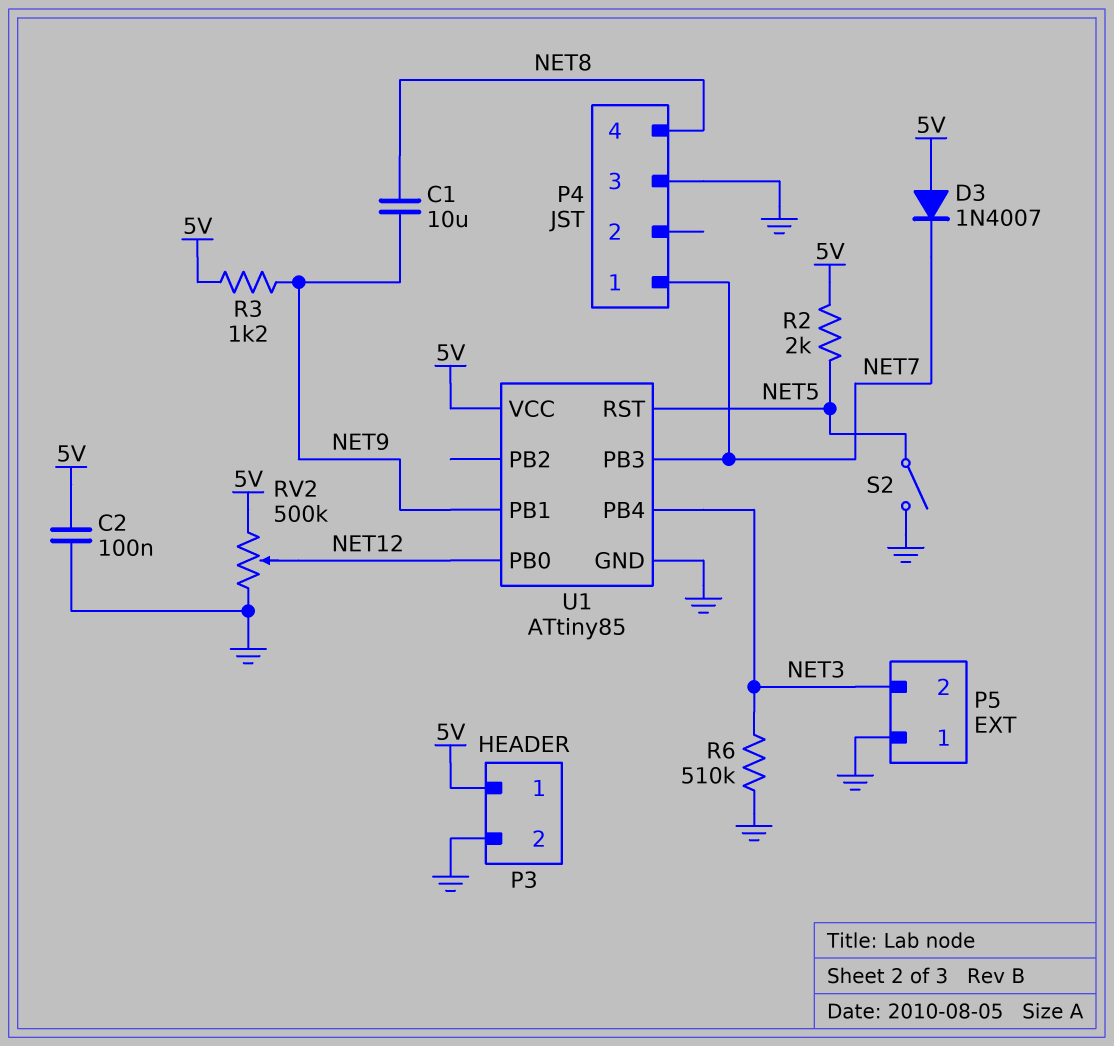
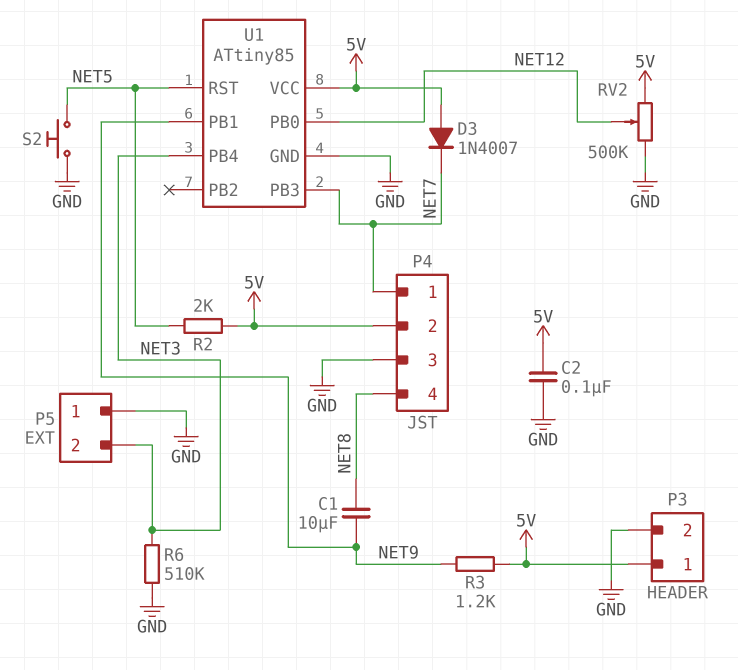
P4 pin 2: none -> 5V
S2: switch (GND, NET5) -> button (GND, NET5)

